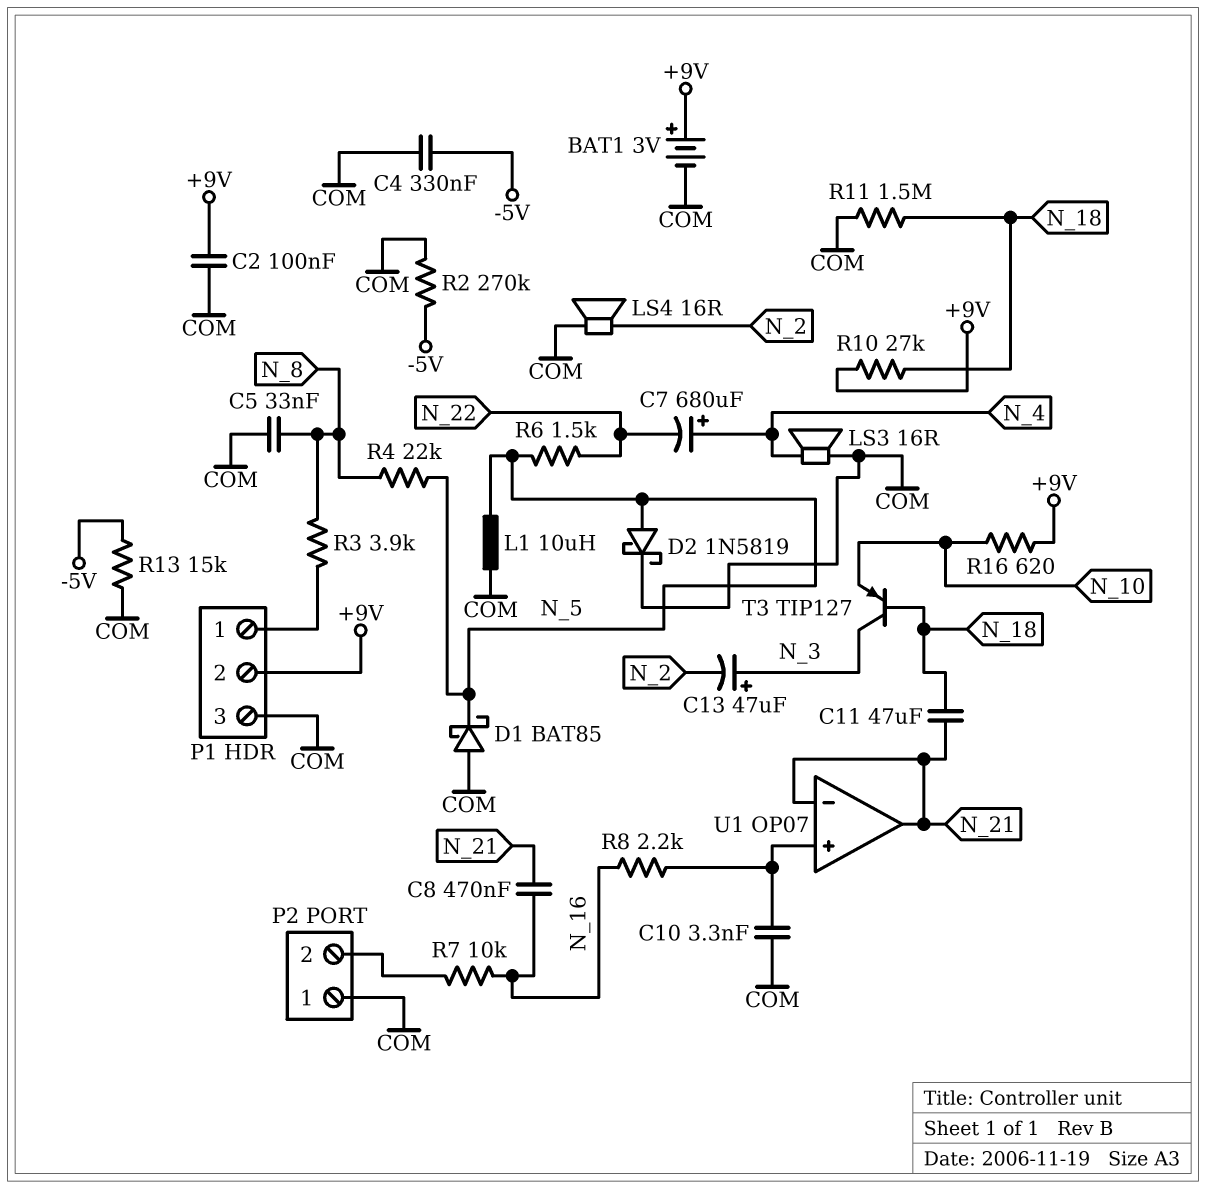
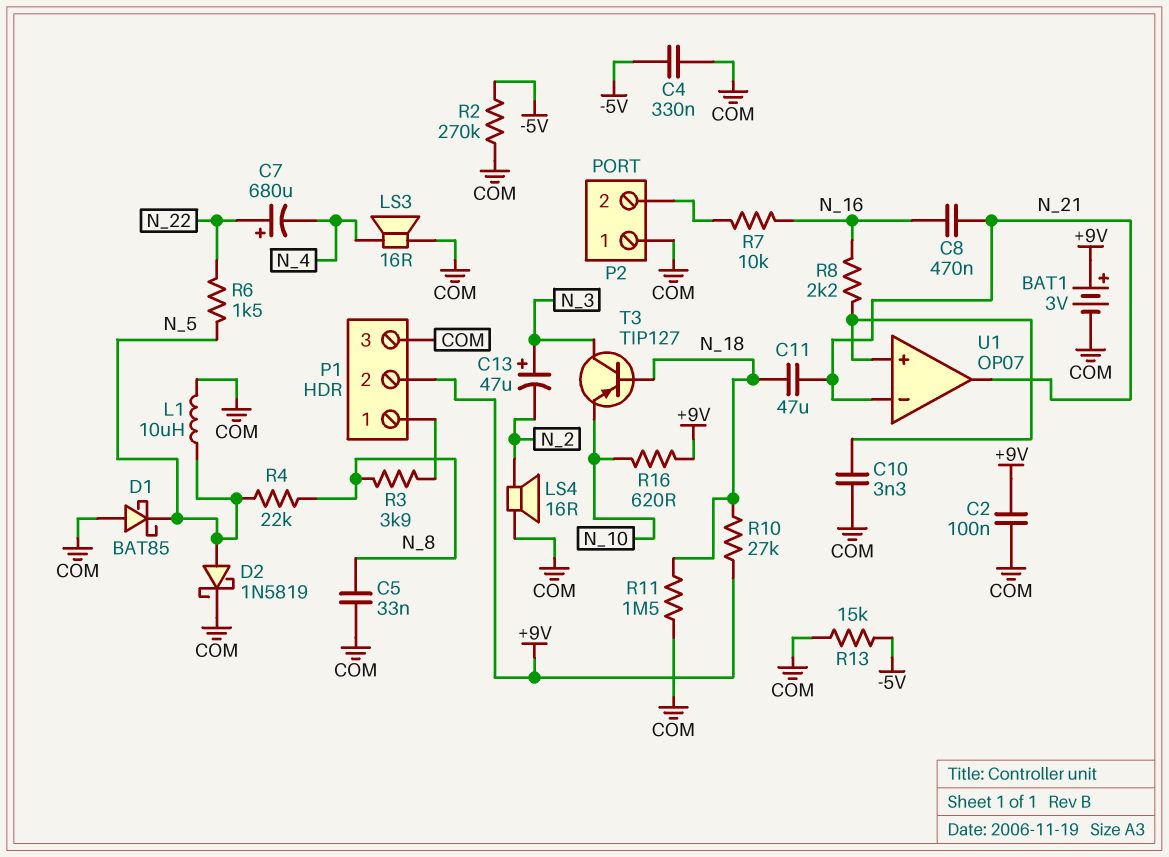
C7: 680uF (plus N_4, minus N_22) -> 680uF (plus N_22, minus N_4)

